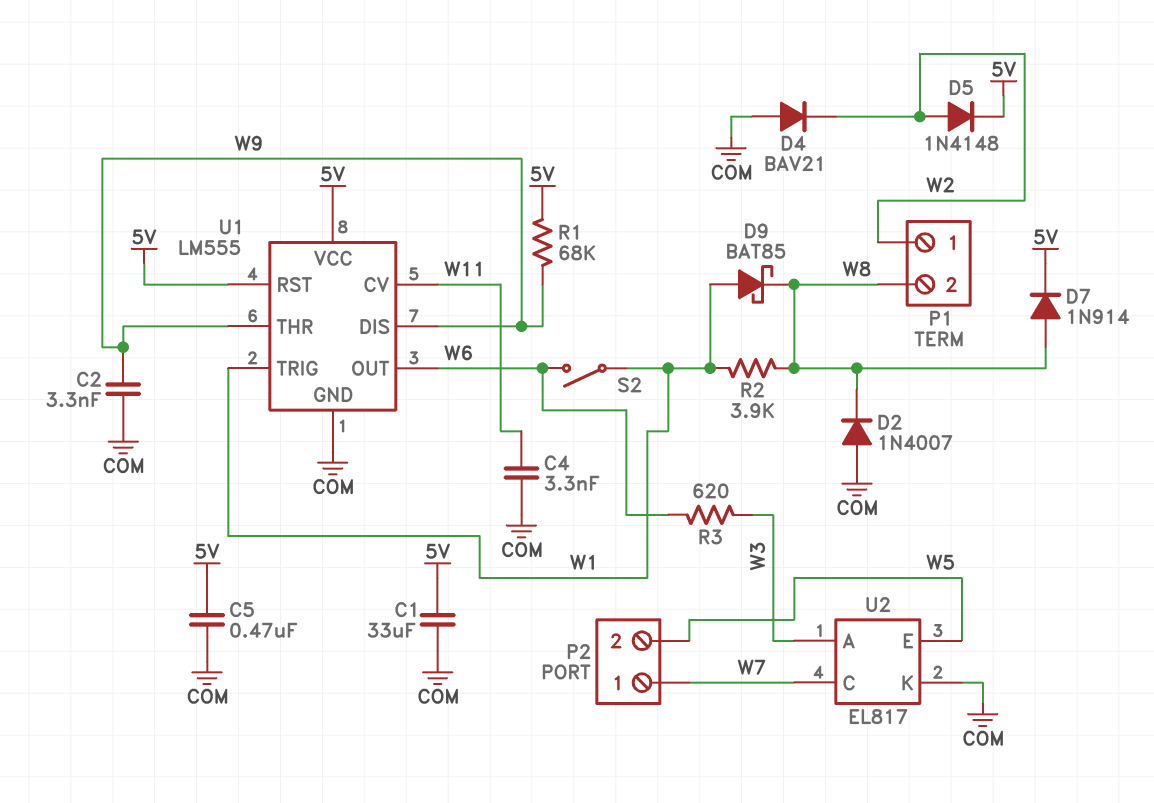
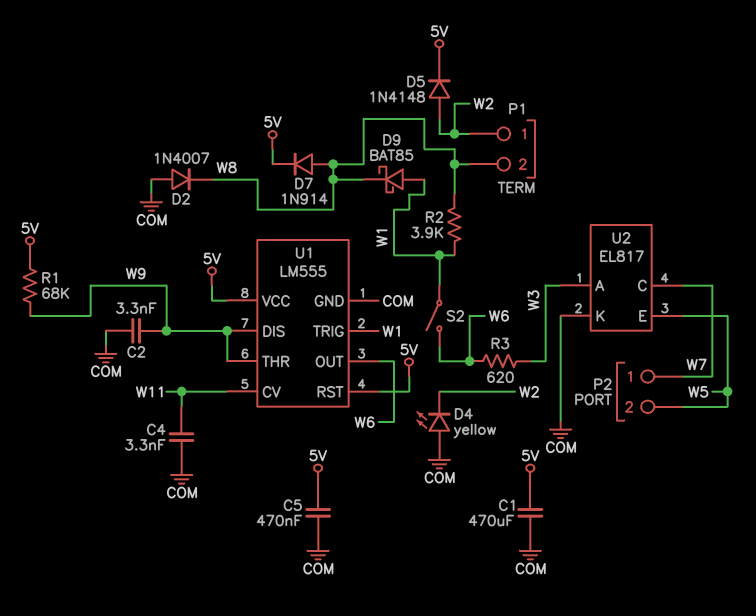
C1: 33uF (5V, COM) -> 470uF (5V, COM)
D4: diode BAV21 (A COM, K W2) -> LED yellow (A COM, K W2)

